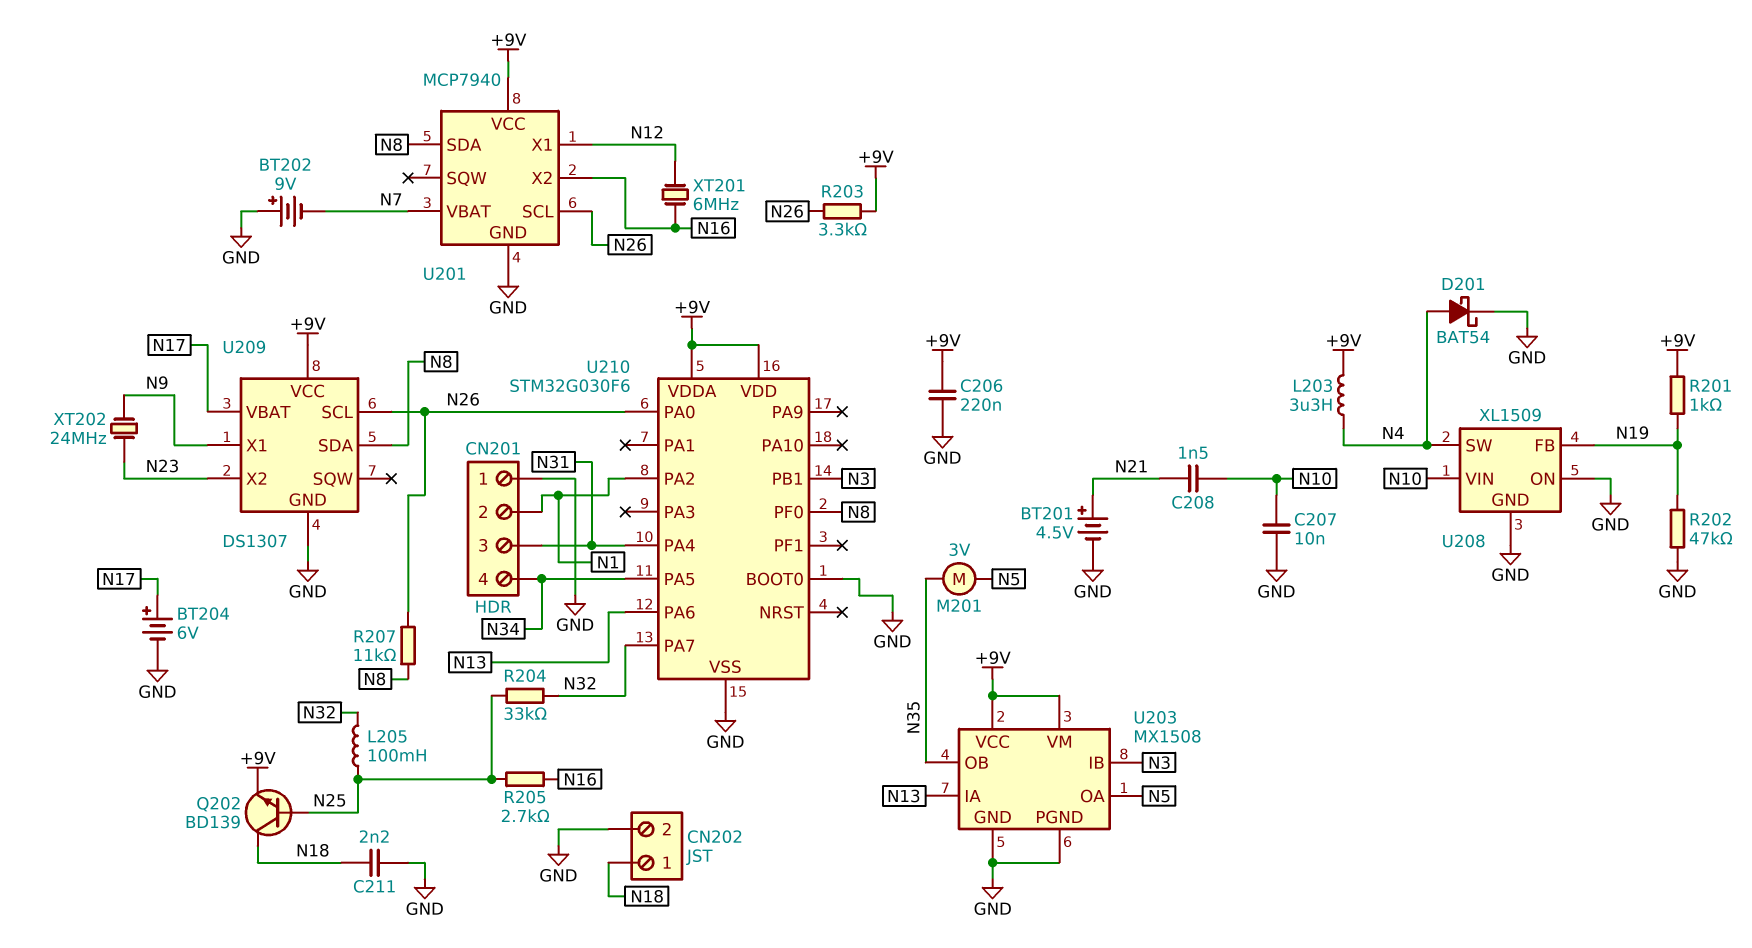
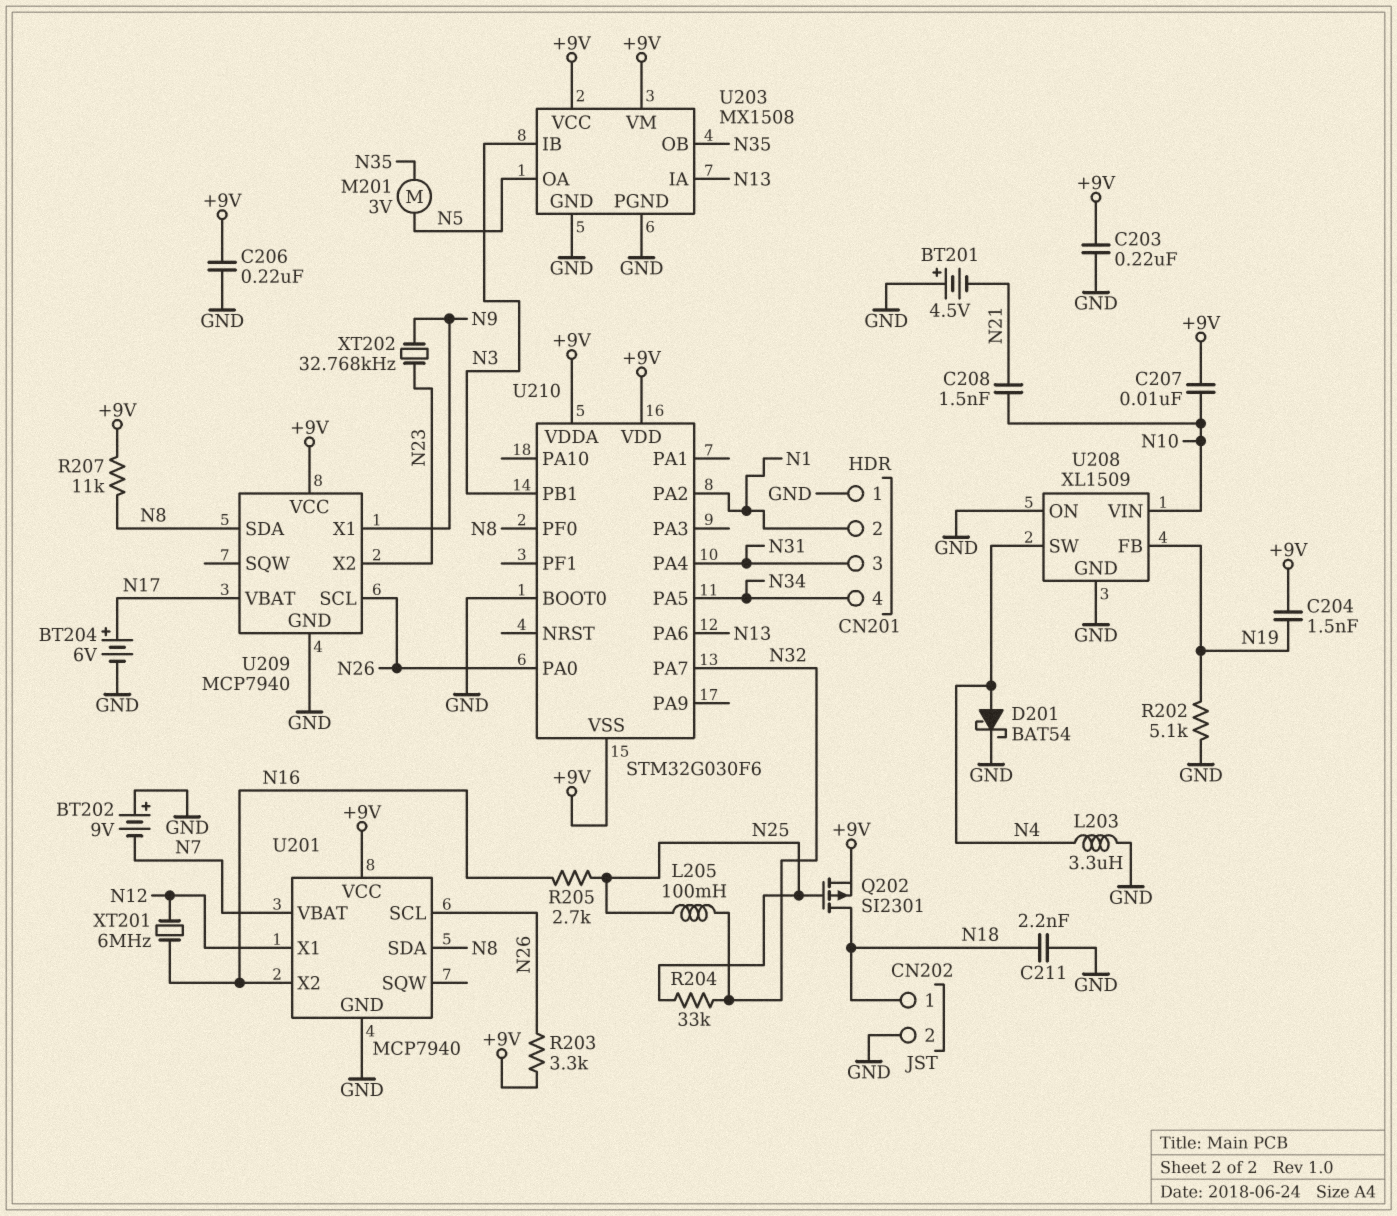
BT201: 4.5V (plus N21, minus GND) -> 4.5V (plus GND, minus N21)
C203: none -> 220nF (+9V, GND)
C204: none -> 1.5nF (+9V, N19)
C207: 10nF (GND, N10) -> 10nF (+9V, N10)
L203: 3.3uH (+9V, N4) -> 3.3uH (GND, N4)
Q202: NPN BD139 (B N25, C N18, E +9V) -> PMOS SI2301 (G N25, D N18, S +9V)
R201: 1k (+9V, N19) -> none
R202: 47k (GND, N19) -> 5.1k (GND, N19)
R207: 11k (N8, N26) -> 11k (+9V, N8)
U209: DS1307 -> MCP7940
U210 pin VSS: GND -> +9V
XT202: 24MHz (N9, N23) -> 32.768kHz (N9, N23)

